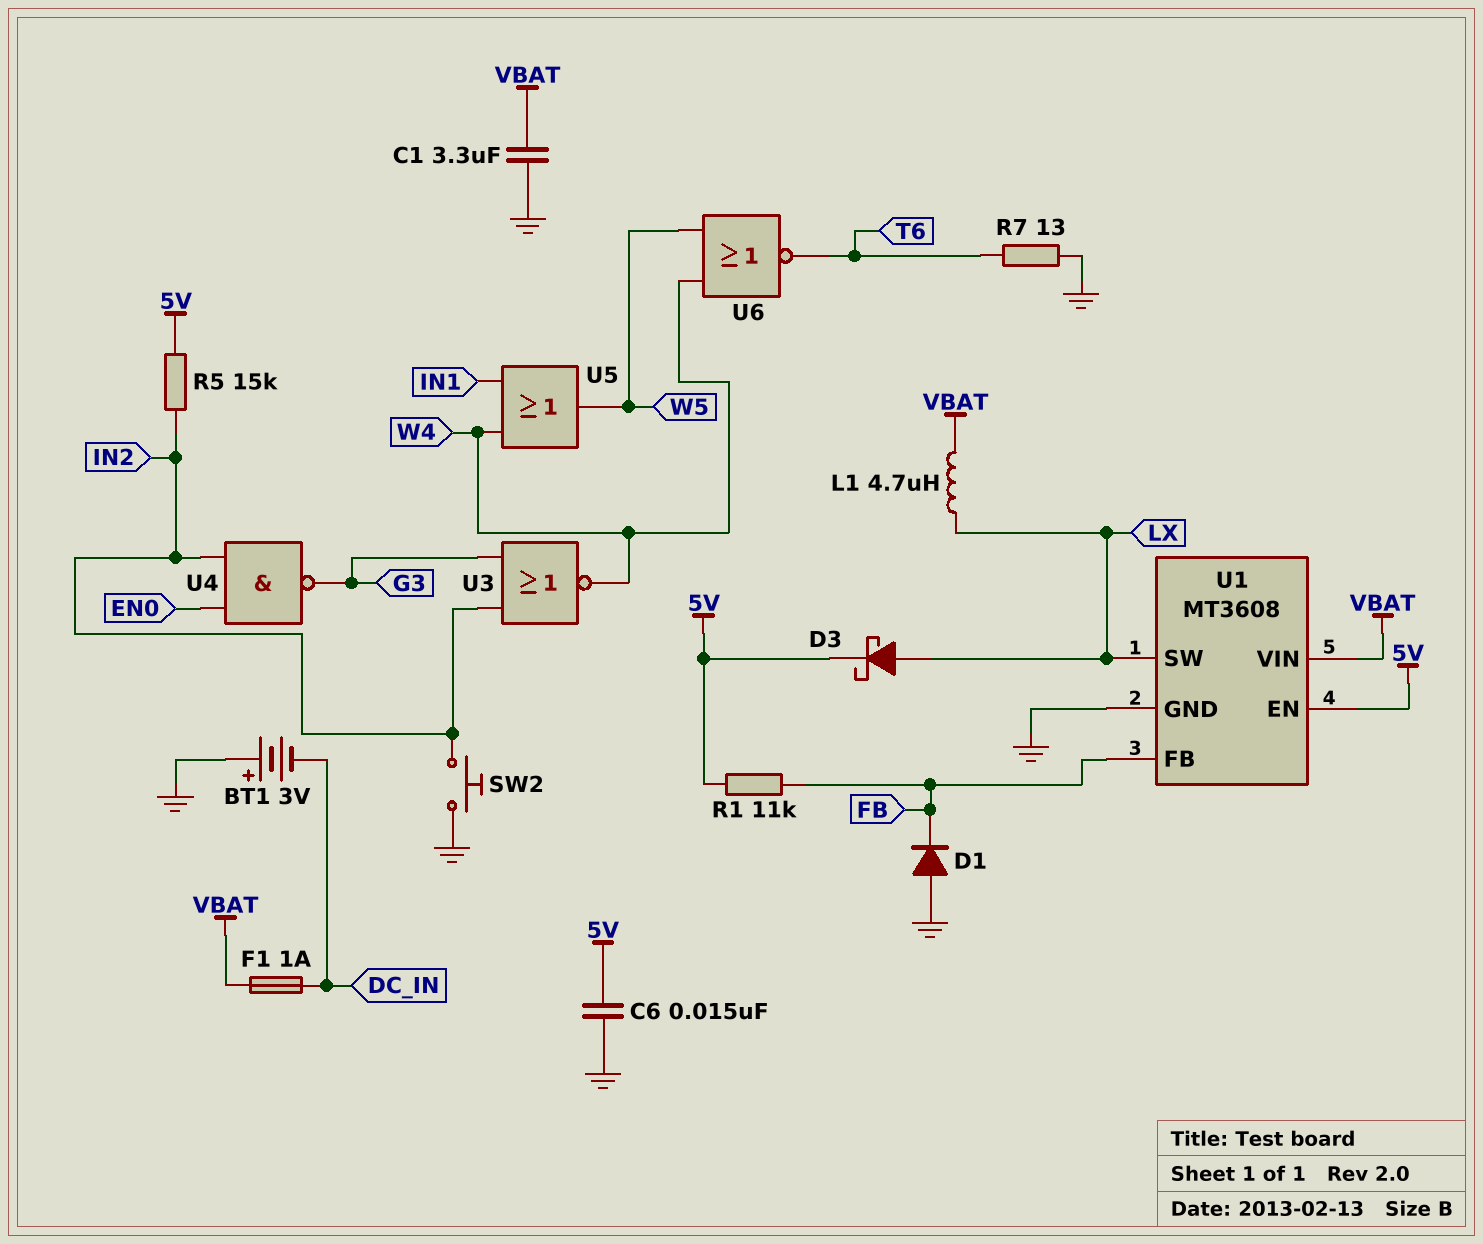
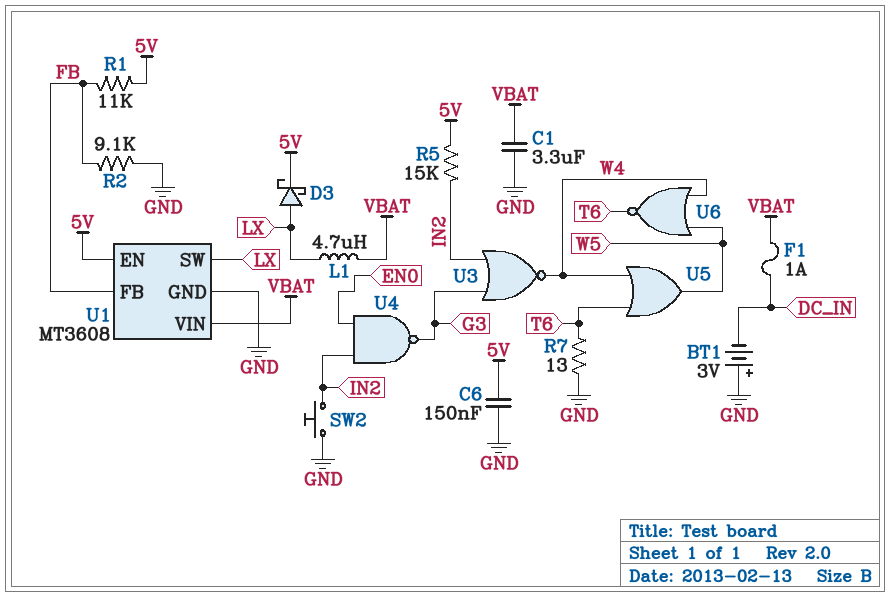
C6: 15nF (5V, GND) -> 150nF (5V, GND)
D1: diode (A GND, K FB) -> none
R2: none -> 9.1k (FB, GND)
U5: OR (in IN1, in W4, out W5) -> OR (in T6, in W4, out W5)

